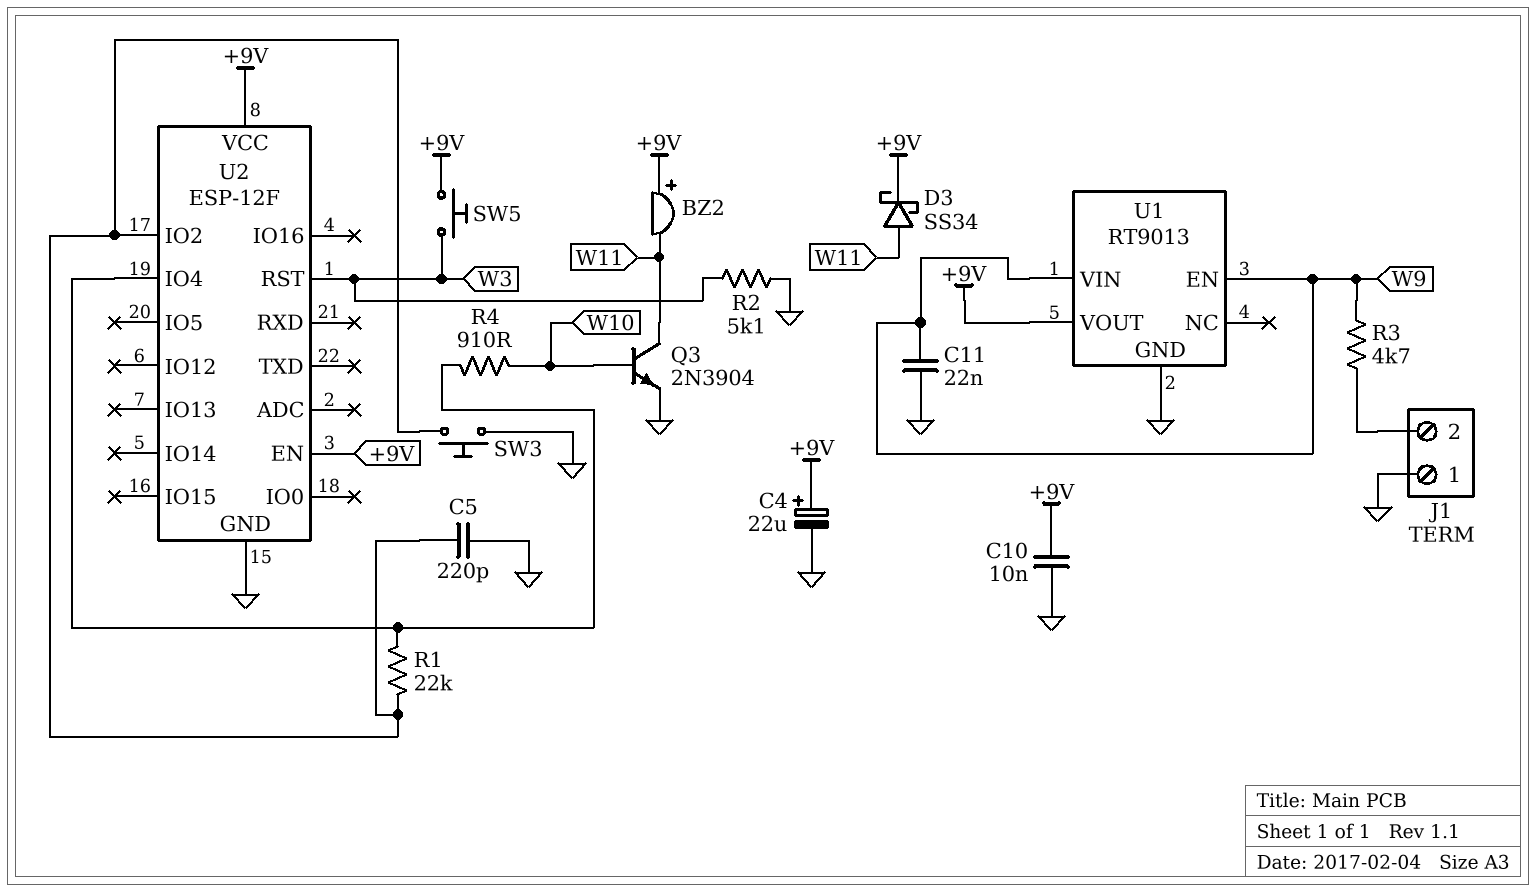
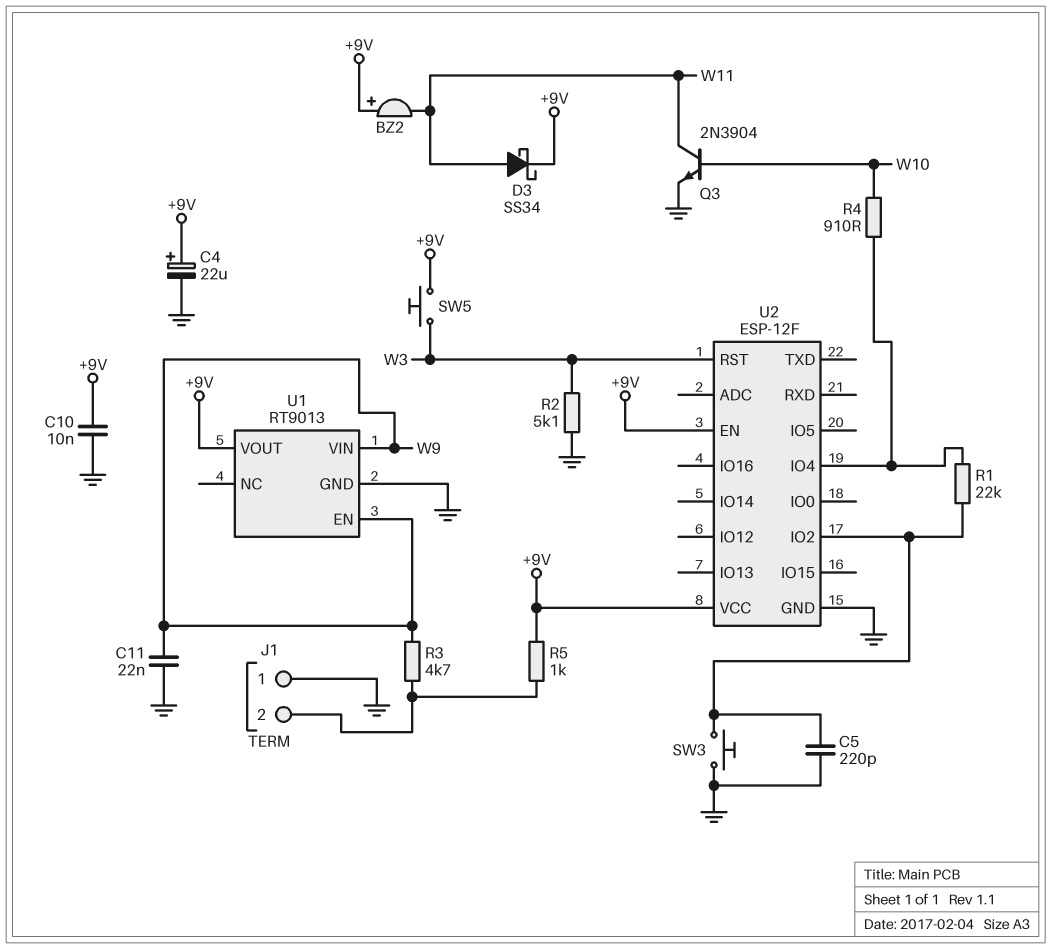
R5: none -> 1k (+9V, J1/2)

